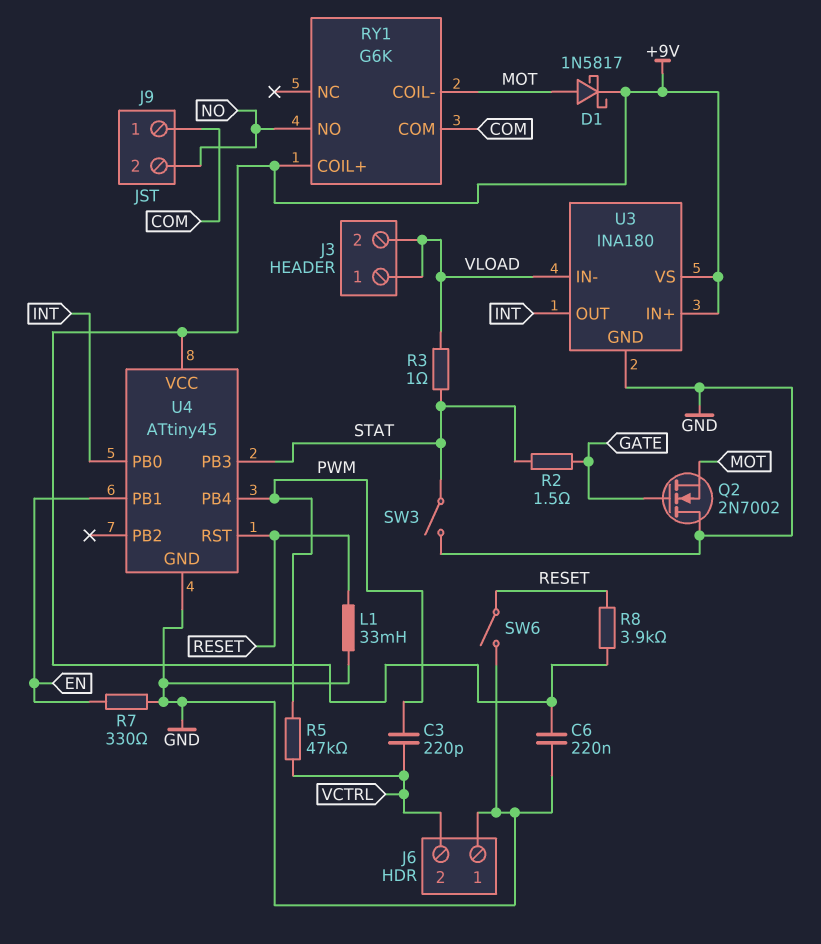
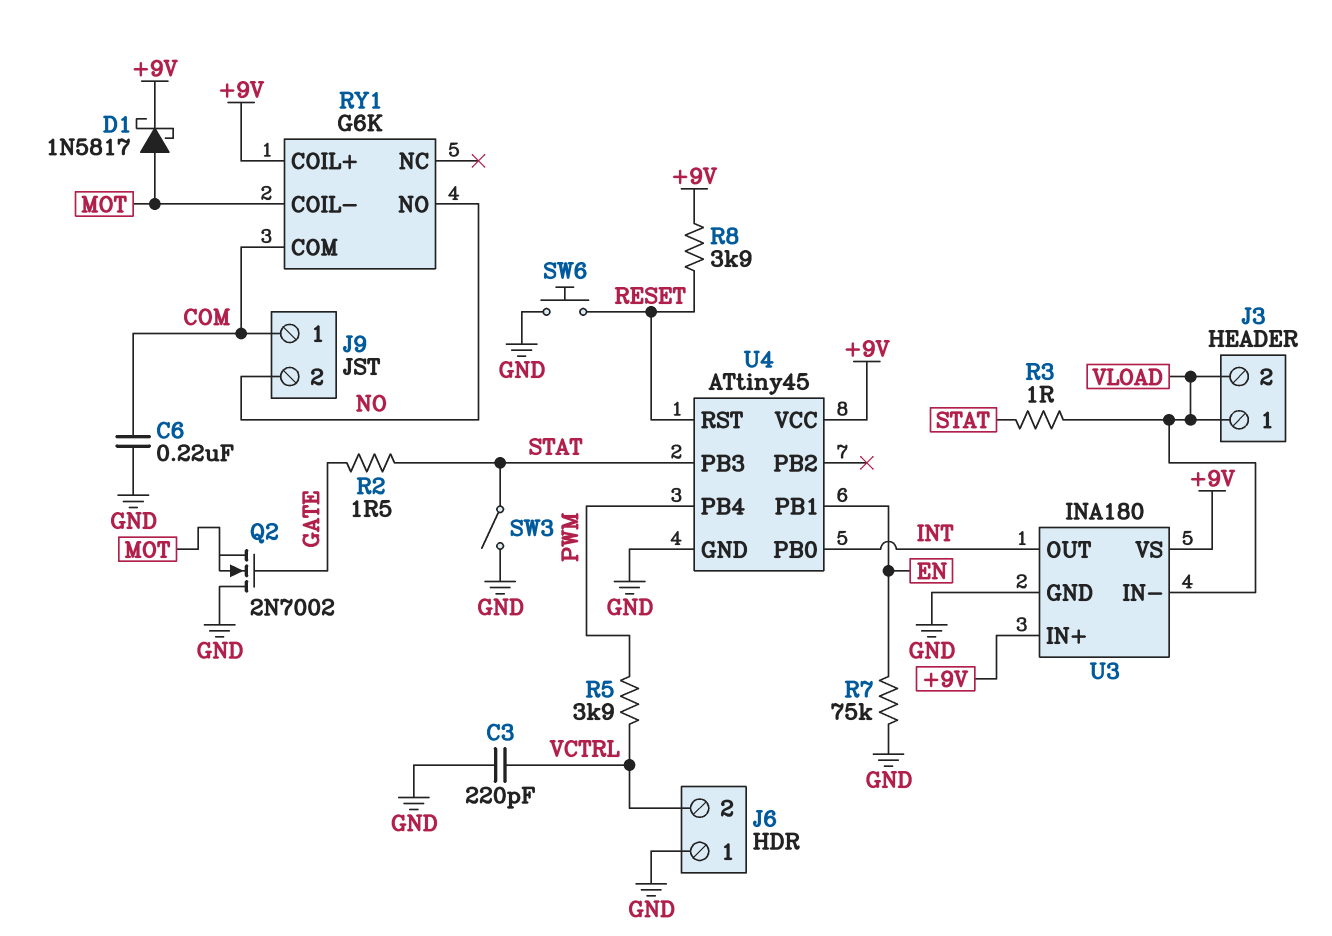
C3: 220pF (PWM, VCTRL) -> 220pF (GND, VCTRL)
C6: 220nF (+9V, GND) -> 220nF (COM, GND)
L1: 33mH (GND, RESET) -> none
R5: 47k (PWM, VCTRL) -> 3.9k (PWM, VCTRL)
R7: 330 (EN, GND) -> 75k (EN, GND)
SW6: switch (GND, RESET) -> button (GND, RESET)

